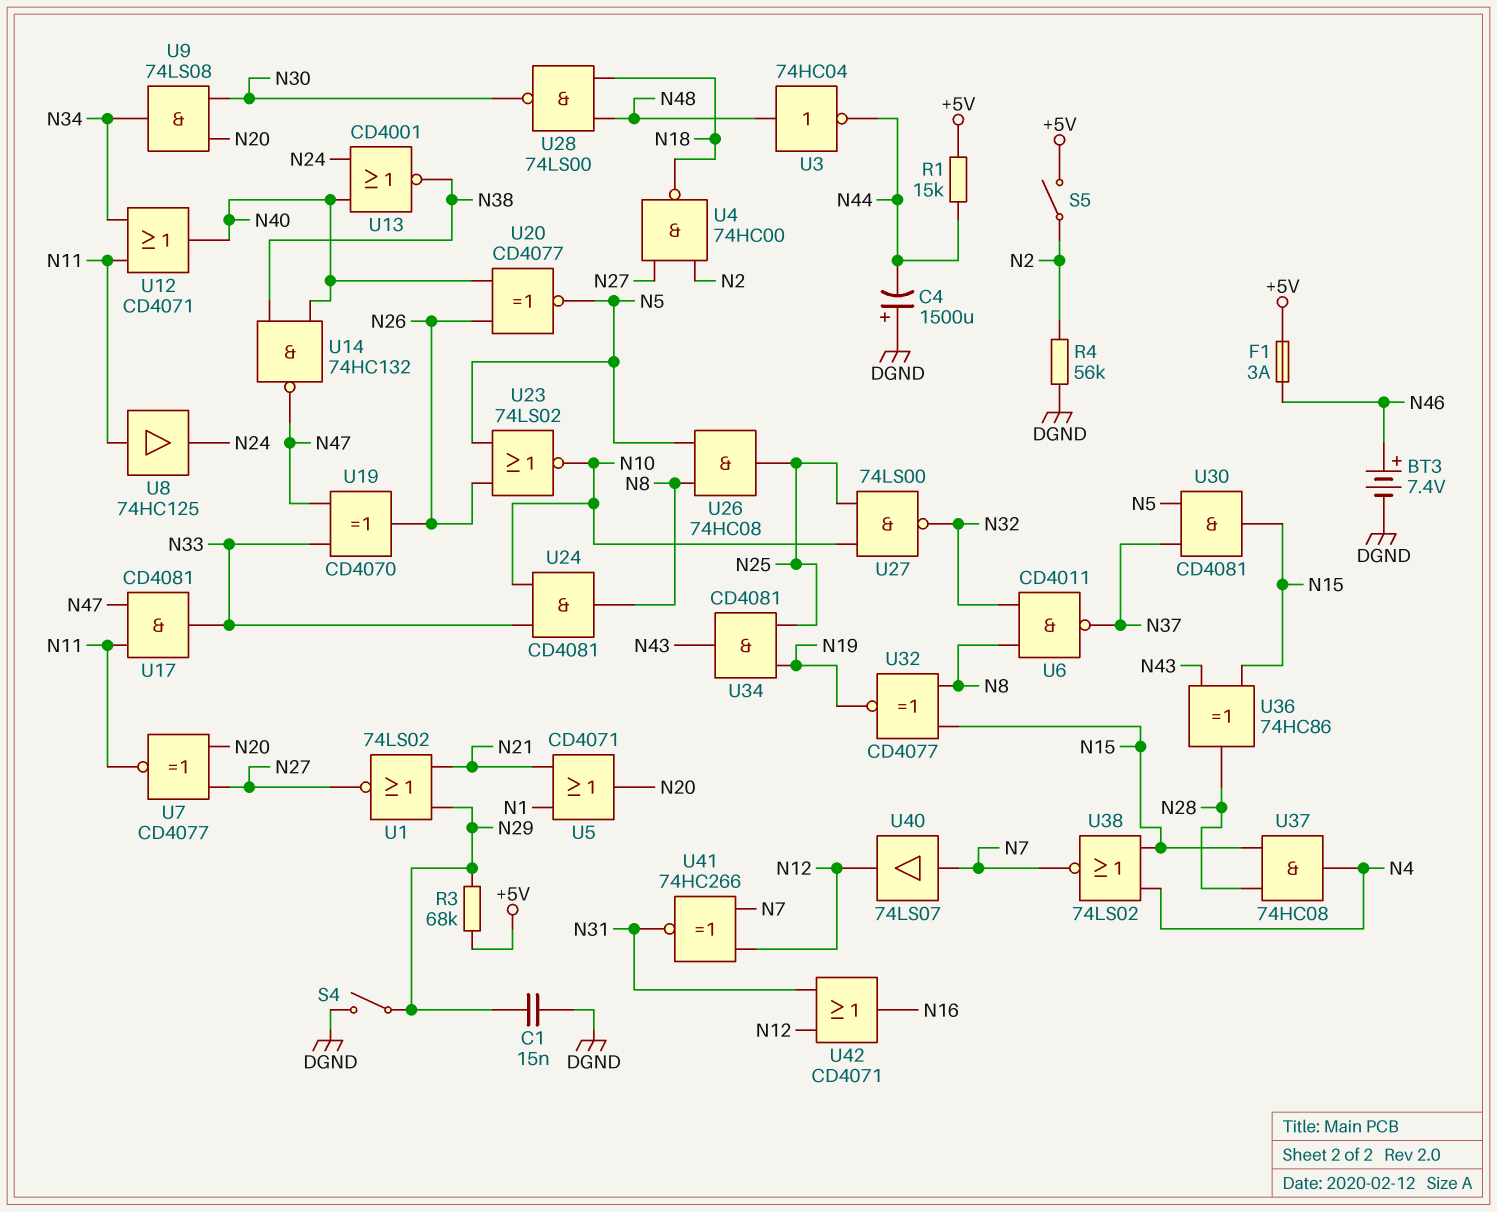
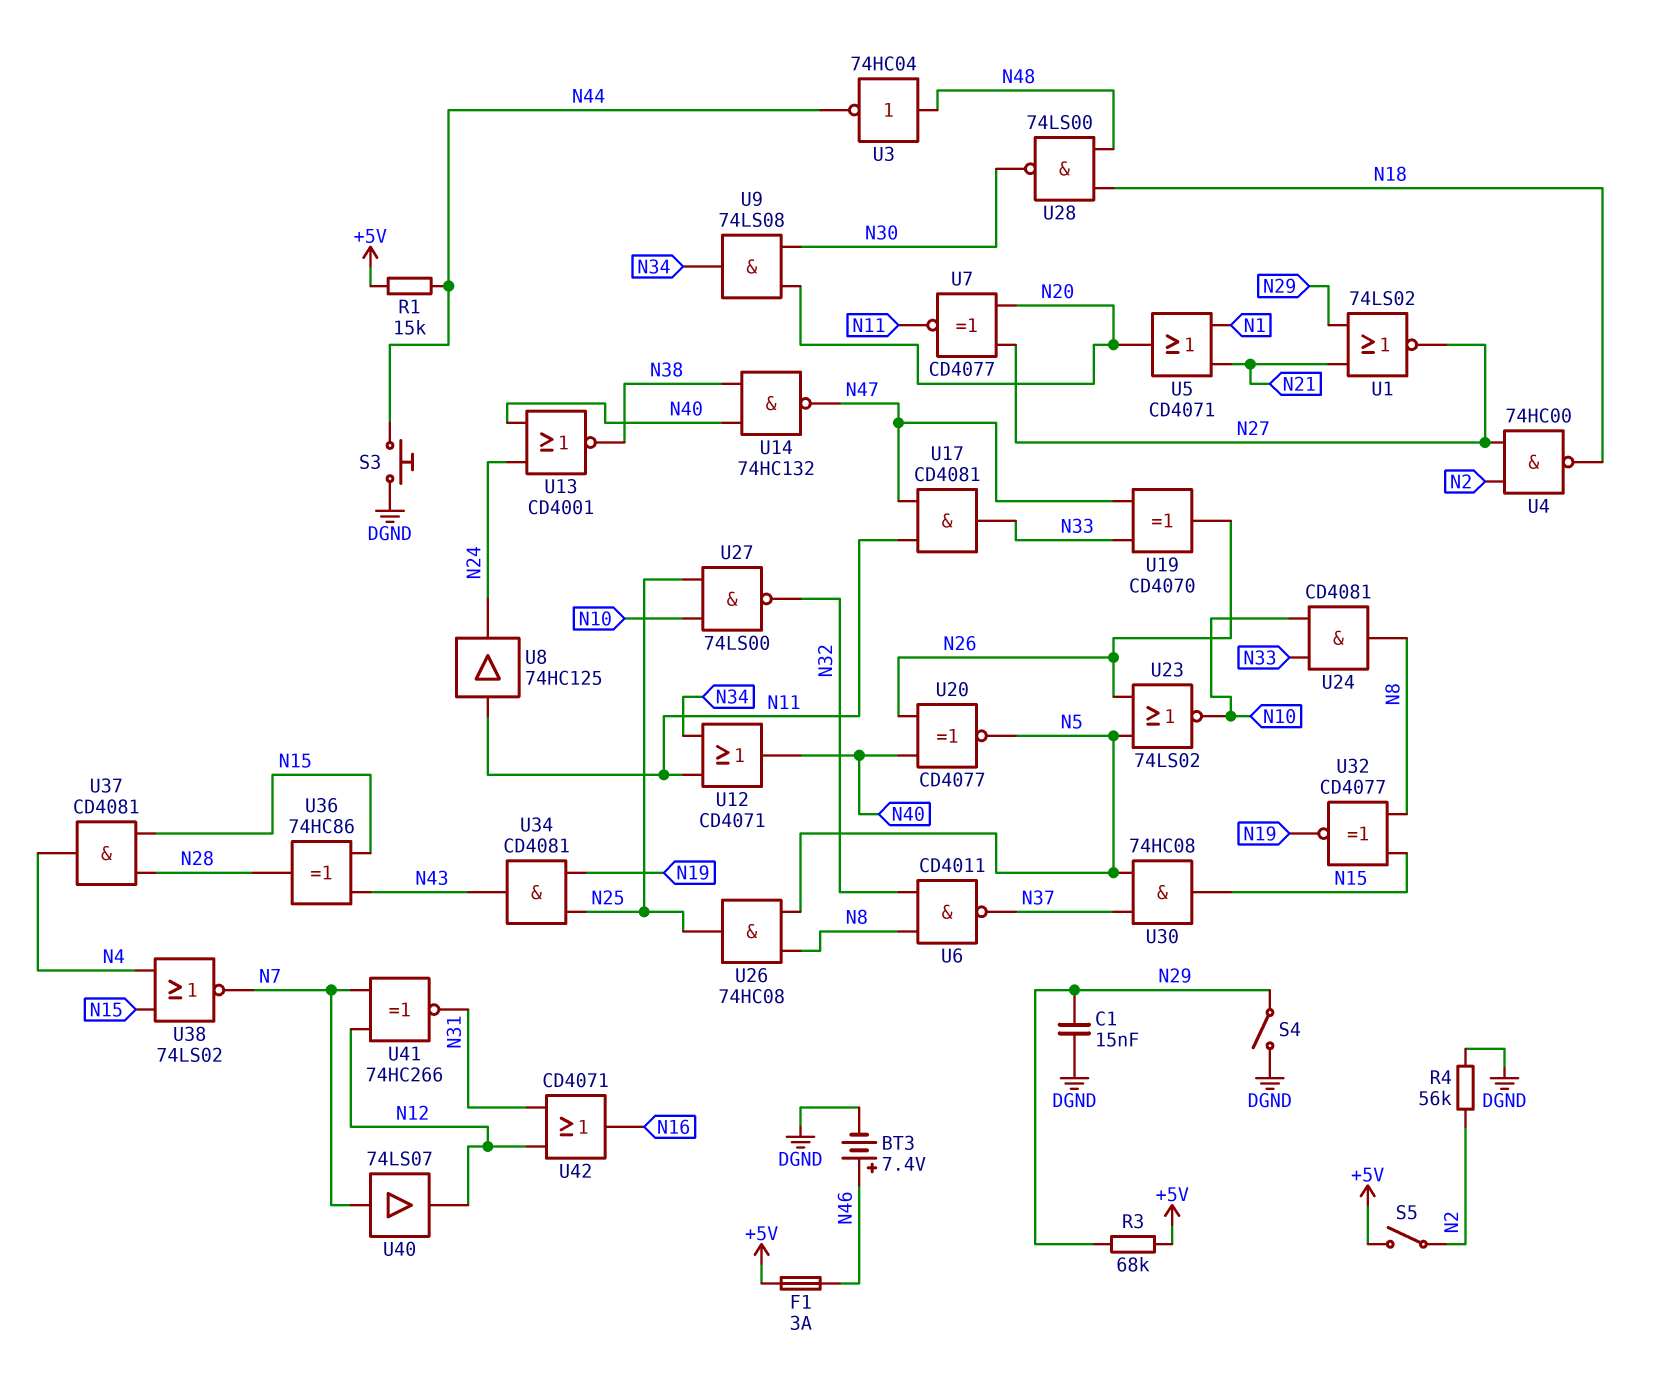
C4: 1500uF (plus DGND, minus N44) -> none
S3: none -> button (DGND, N44)
U30: AND CD4081 (in N5, in N37, out N15) -> AND 74HC08 (in N5, in N37, out N15)
U37: AND 74HC08 (in N15, in N28, out N4) -> AND CD4081 (in N15, in N28, out N4)

